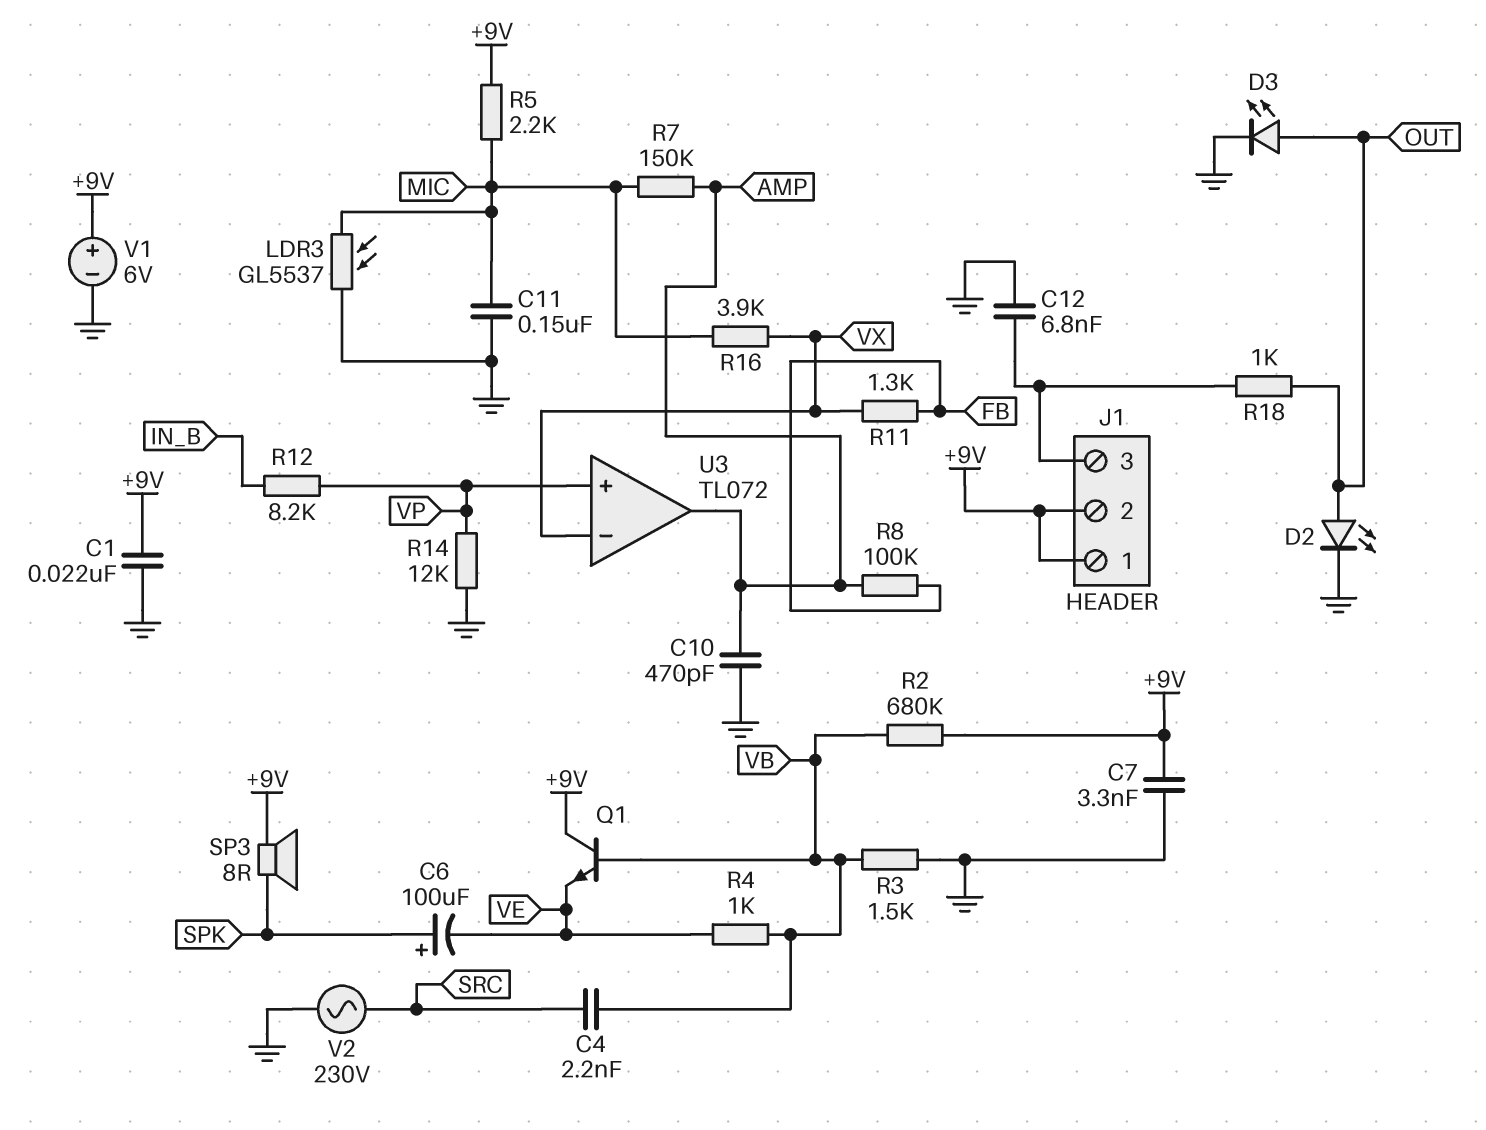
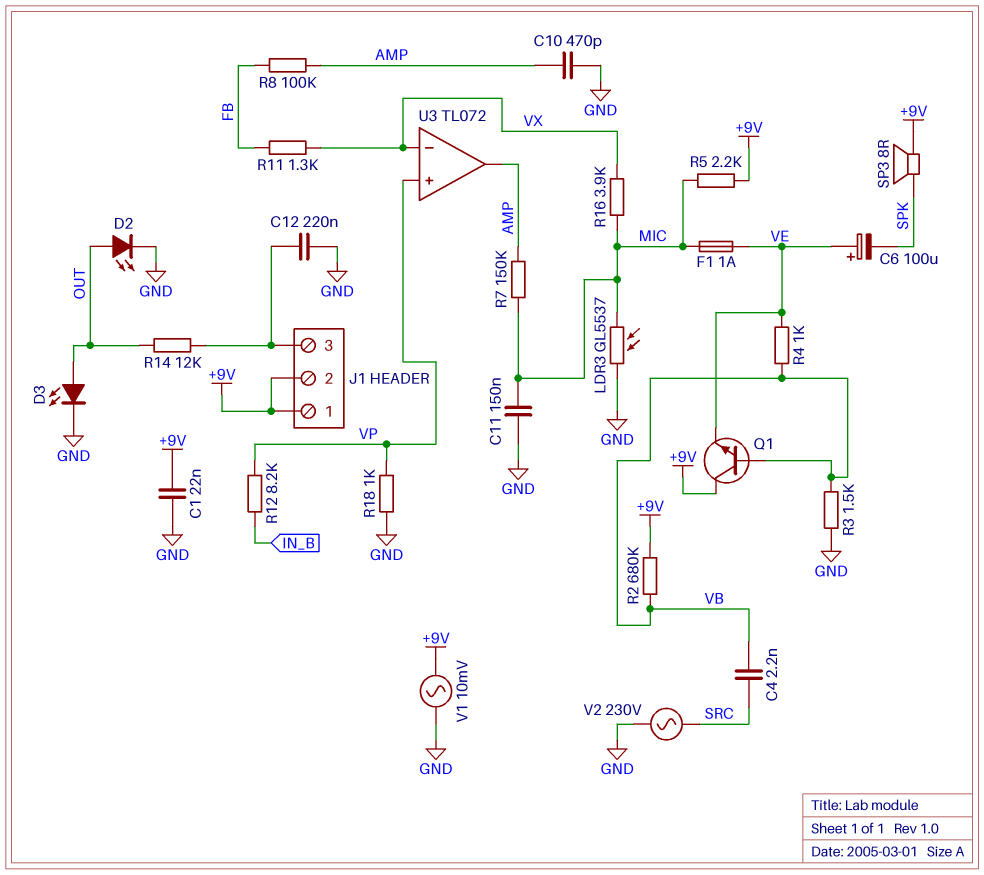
C6: 100uF (plus SPK, minus VE) -> 100uF (plus VE, minus SPK)
C7: 3.3nF (+9V, GND) -> none
C12: 6.8nF (GND, J1/3) -> 220nF (GND, J1/3)
F1: none -> 1A (MIC, VE)
R14: 12k (GND, VP) -> 12k (J1/3, OUT)
R18: 1k (J1/3, OUT) -> 1k (GND, VP)
V1: 6V (plus +9V, minus GND) -> AC 10mV (+9V, GND)

